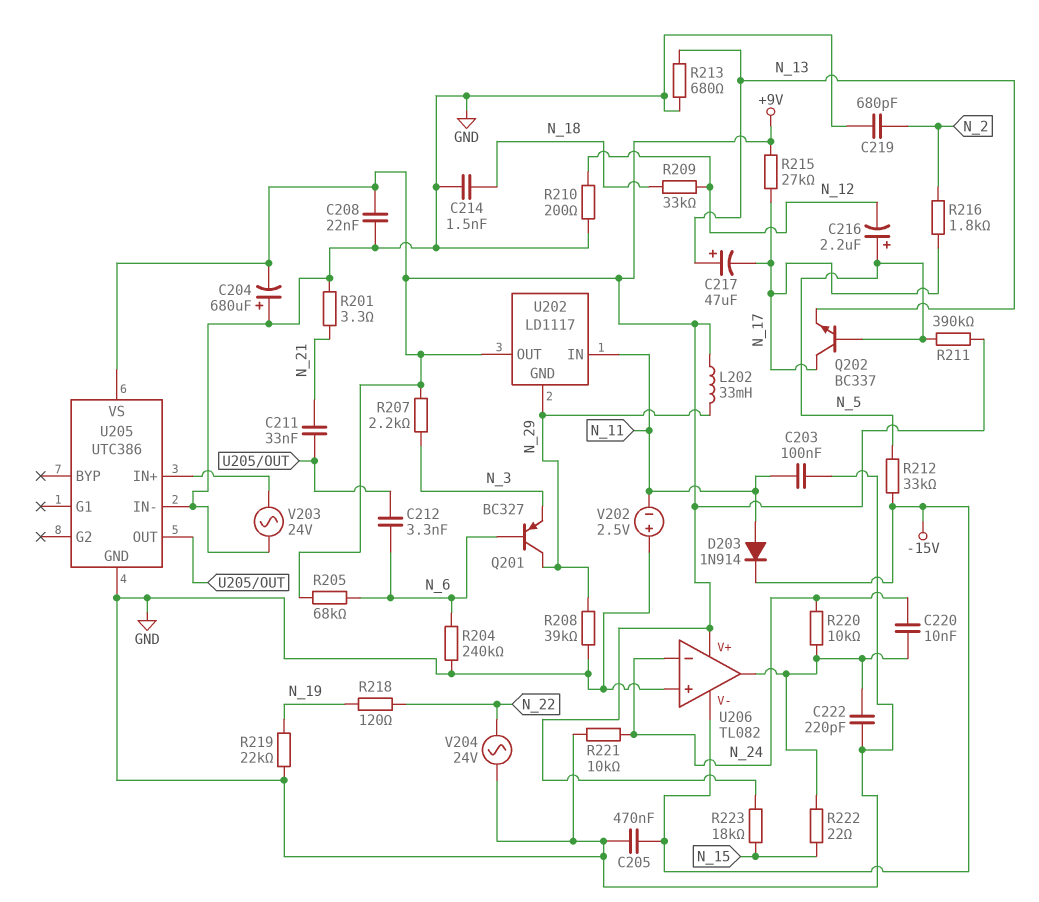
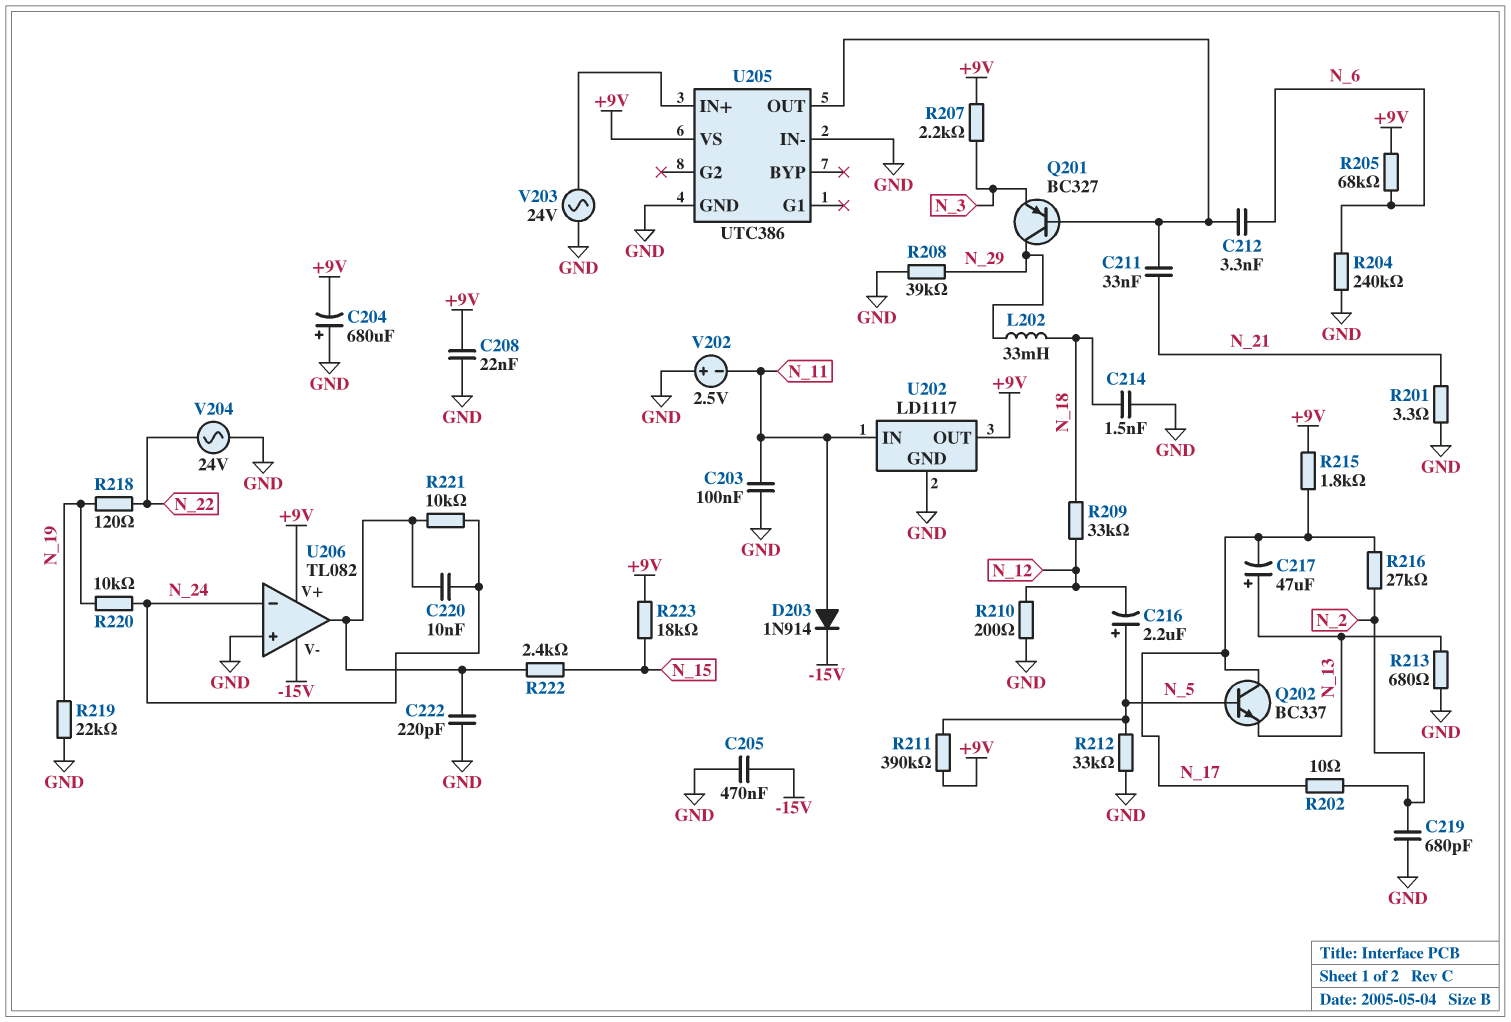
L202: 33mH (+9V, N_29) -> 33mH (N_18, N_29)
Q201: PNP BC327 (B N_6, C N_29, E N_3) -> PNP BC327 (B U205/OUT, C N_29, E N_3)
R202: none -> 10 (N_2, N_17)
R212: 33k (-15V, N_5) -> 33k (GND, N_5)
R215: 27k (+9V, N_17) -> 1.8k (+9V, N_17)
R216: 1.8k (N_2, N_17) -> 27k (N_2, N_17)
R220: 10k (N_24, U206/out) -> 10k (N_19, N_24)
R221: 10k (GND, N_24) -> 10k (N_24, U206/out)
R222: 22 (N_15, U206/out) -> 2.4k (N_15, U206/out)
U202 pin GND: N_29 -> GND

